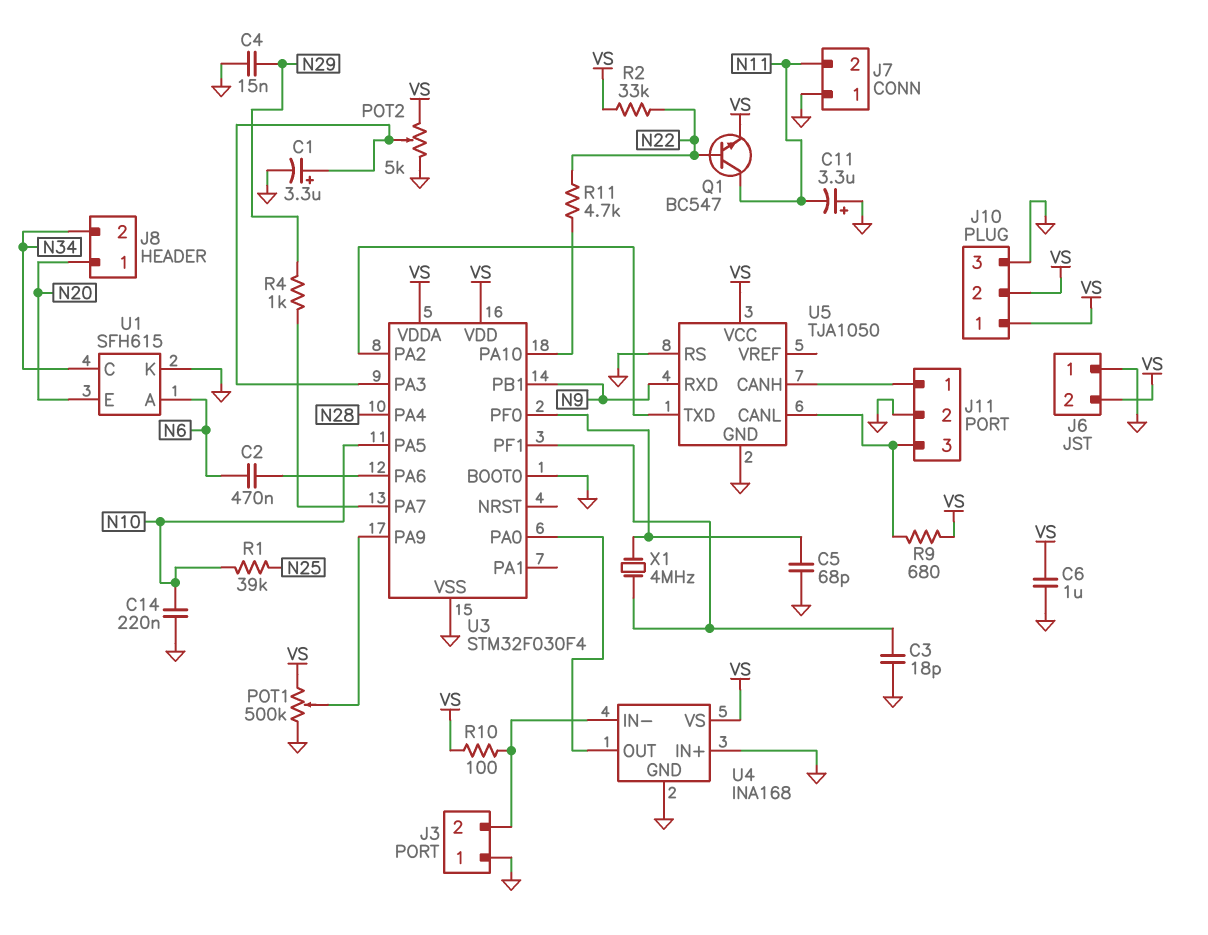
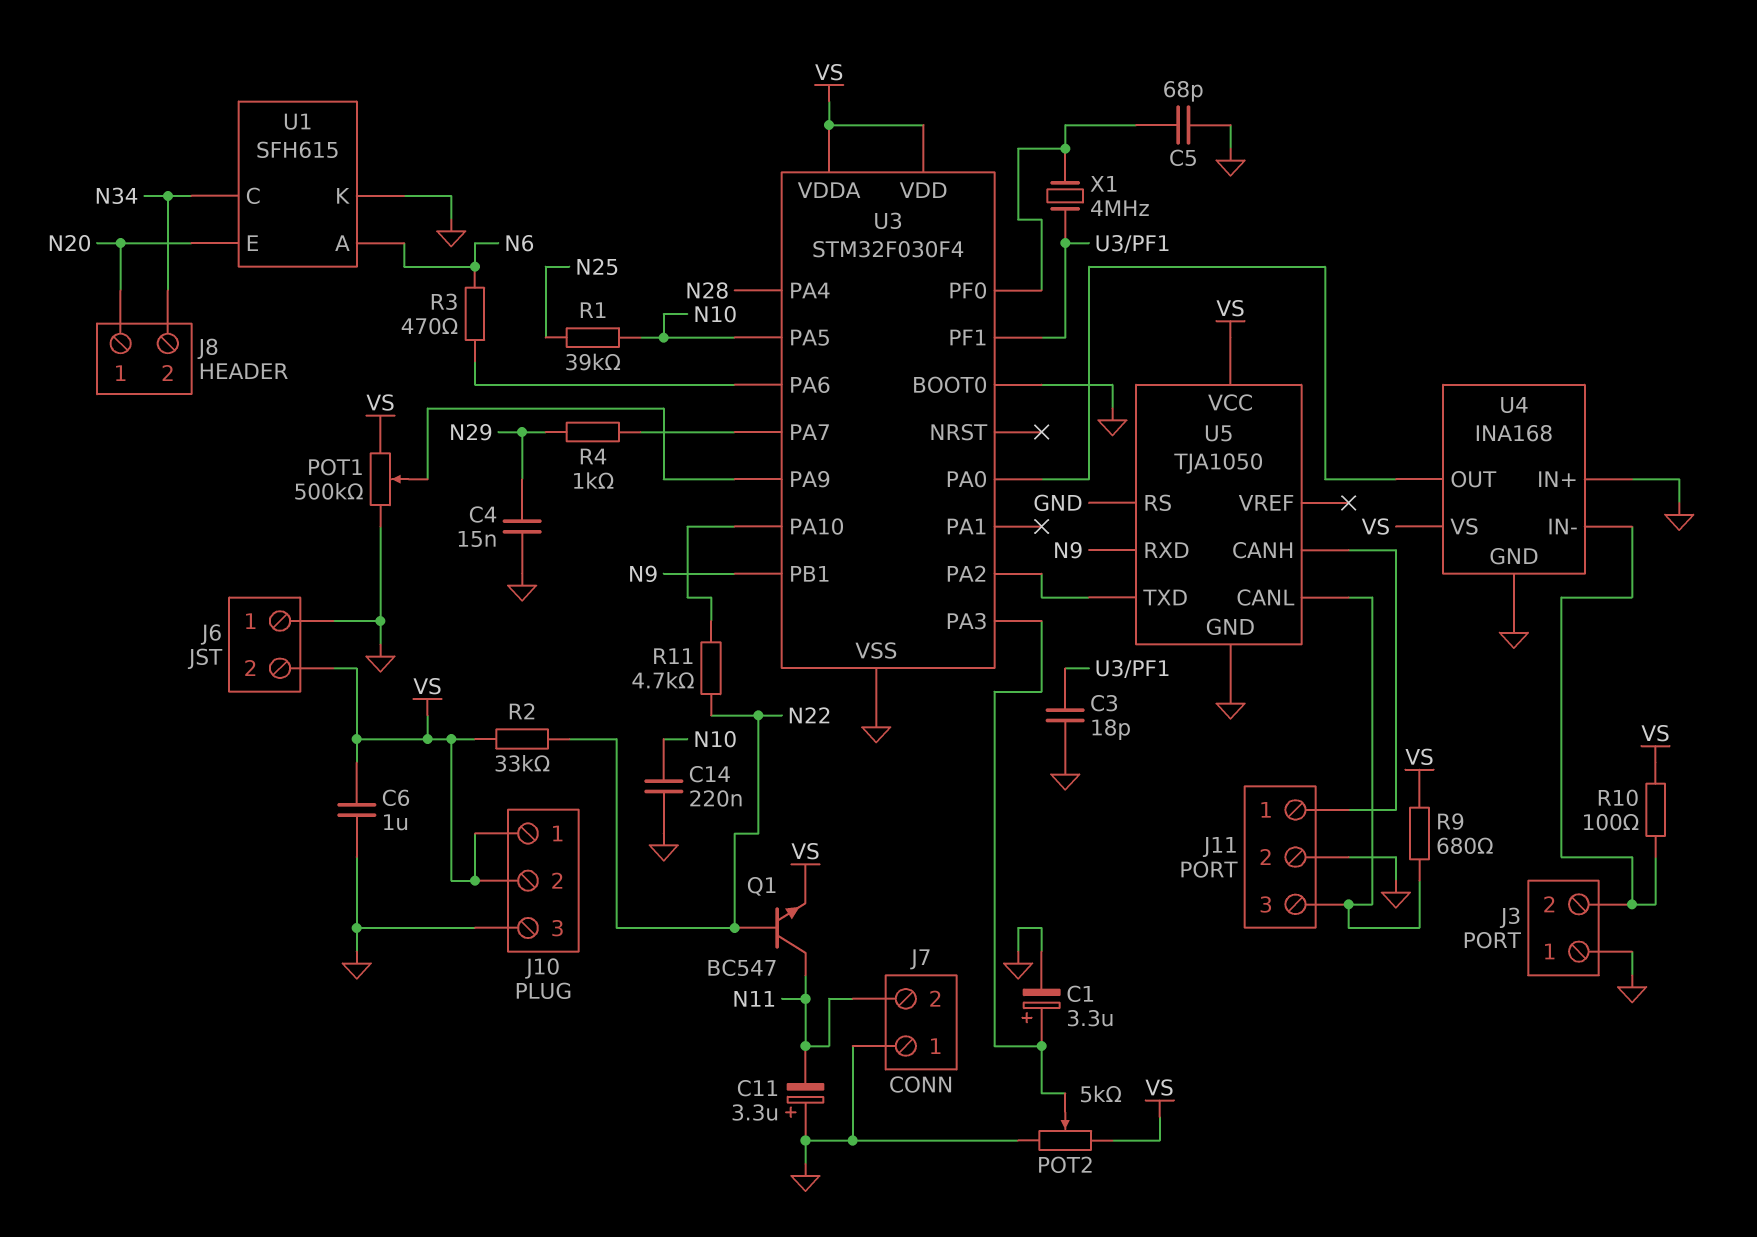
C2: 470nF (N6, U3/PA6) -> none
R3: none -> 470 (N6, U3/PA6)

